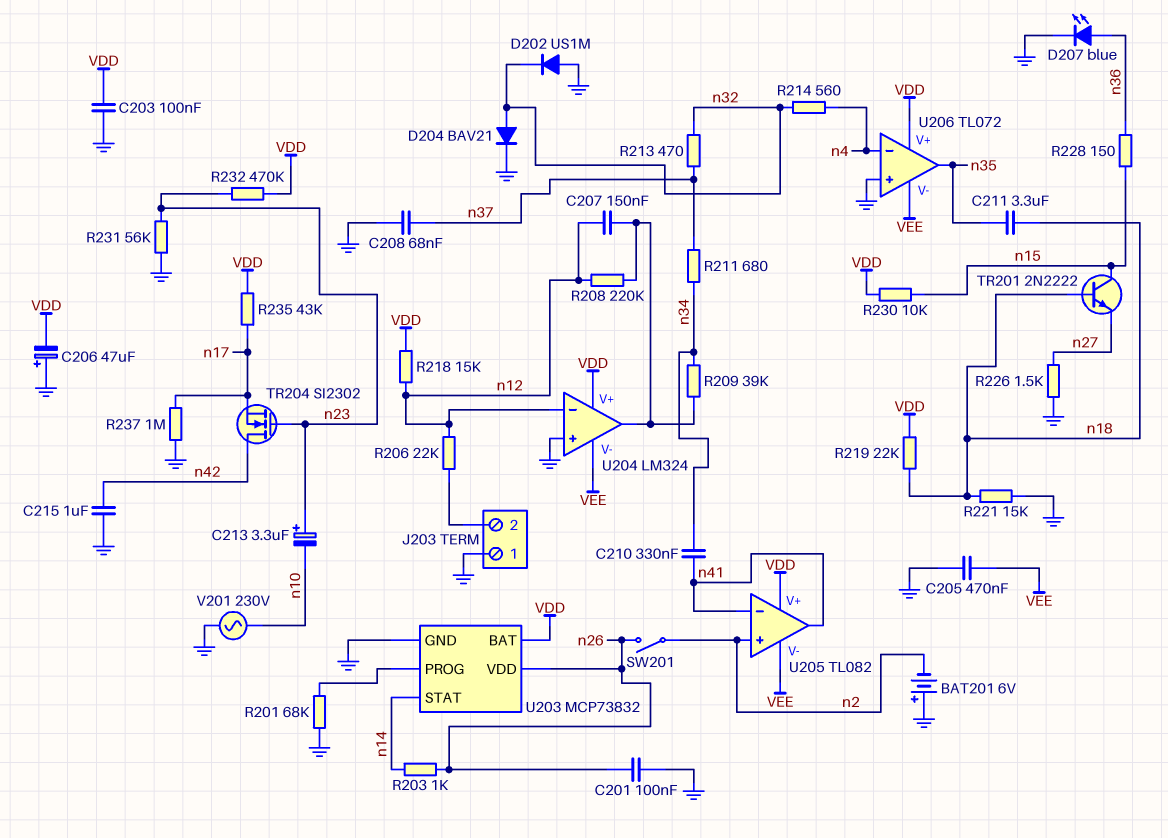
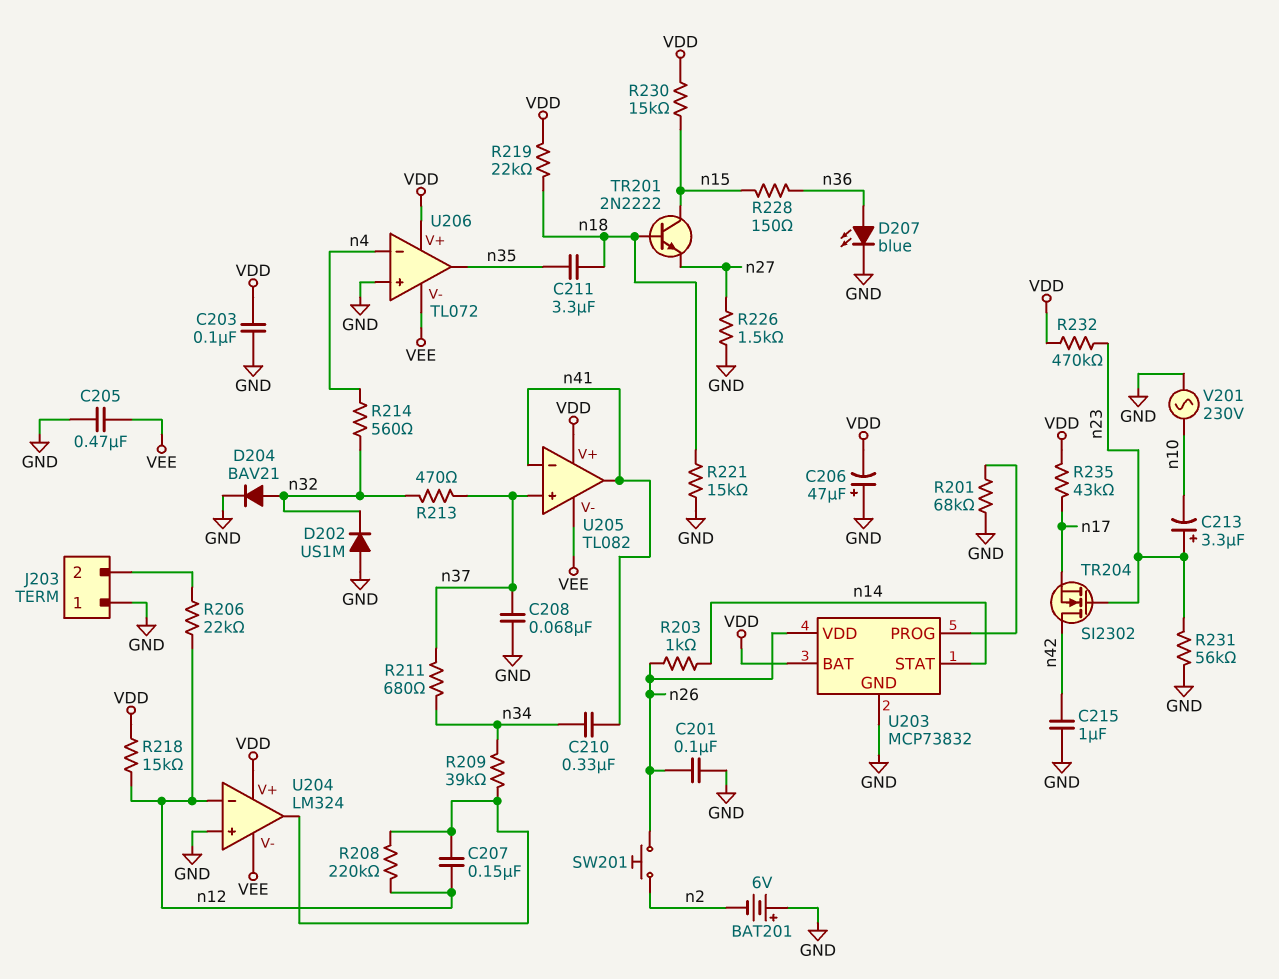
R230: 10k (VDD, n15) -> 15k (VDD, n15)
R237: 1M (GND, n17) -> none
SW201: switch (n2, n26) -> button (n2, n26)
U205 pin in+: n2 -> n37

